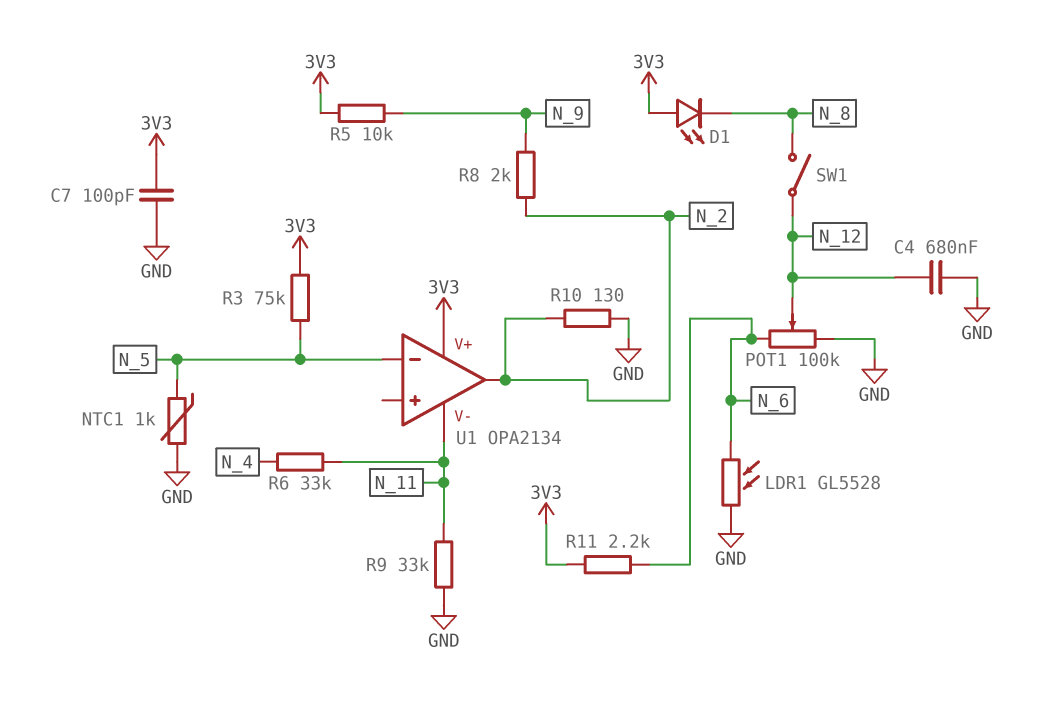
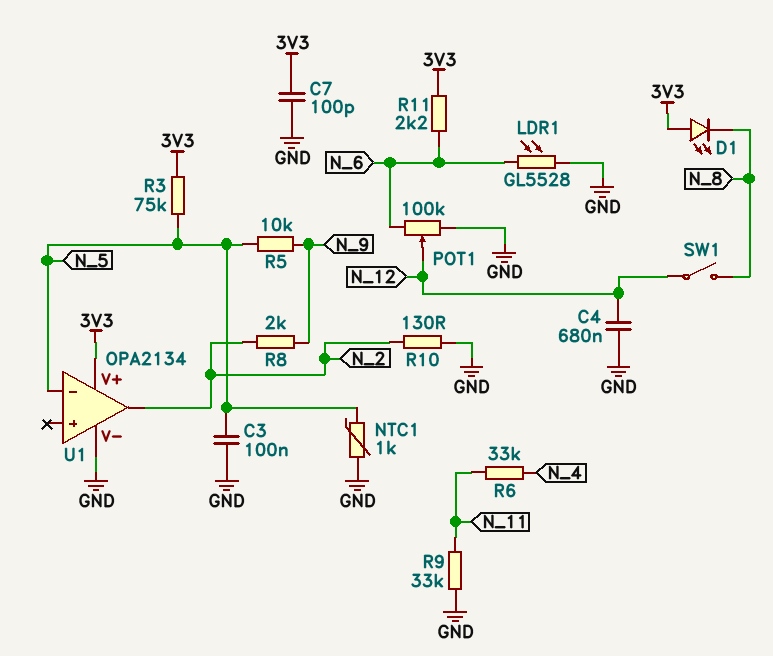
C3: none -> 100nF (GND, N_5)
R5: 10k (3V3, N_9) -> 10k (N_5, N_9)
U1 pin V-: N_11 -> GND

